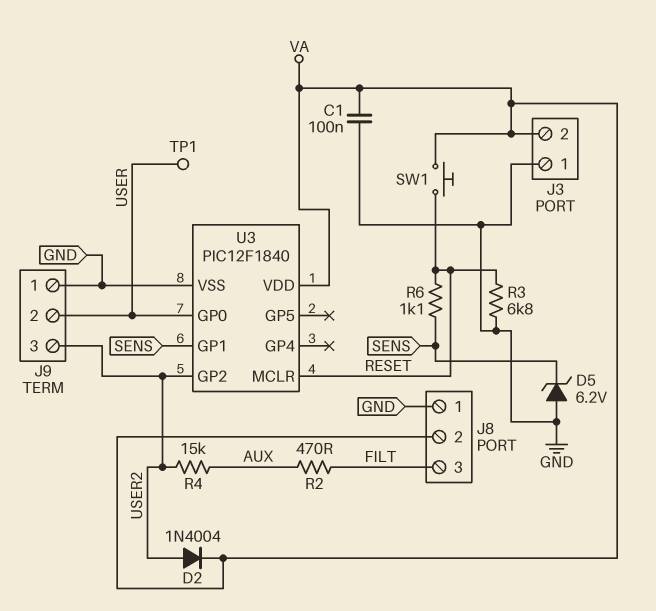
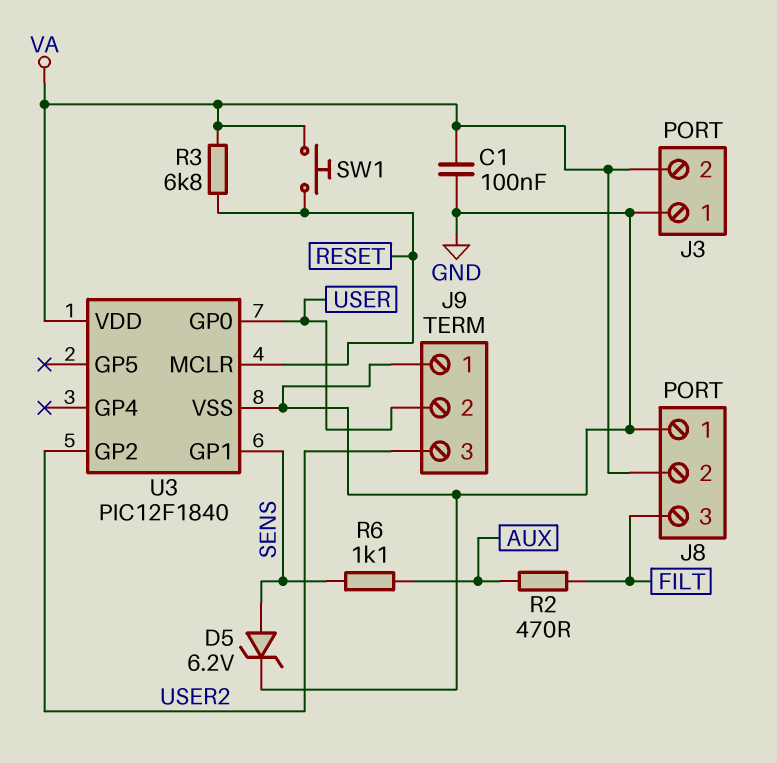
D2: diode 1N4004 (A USER2, K VA) -> none
D5: zener 6.2V (A GND, K SENS) -> zener 6.2V (A SENS, K GND)
R3: 6.8k (GND, RESET) -> 6.8k (RESET, VA)
R4: 15k (AUX, USER2) -> none
R6: 1.1k (RESET, SENS) -> 1.1k (AUX, SENS)
TP1: test point (USER) -> none

